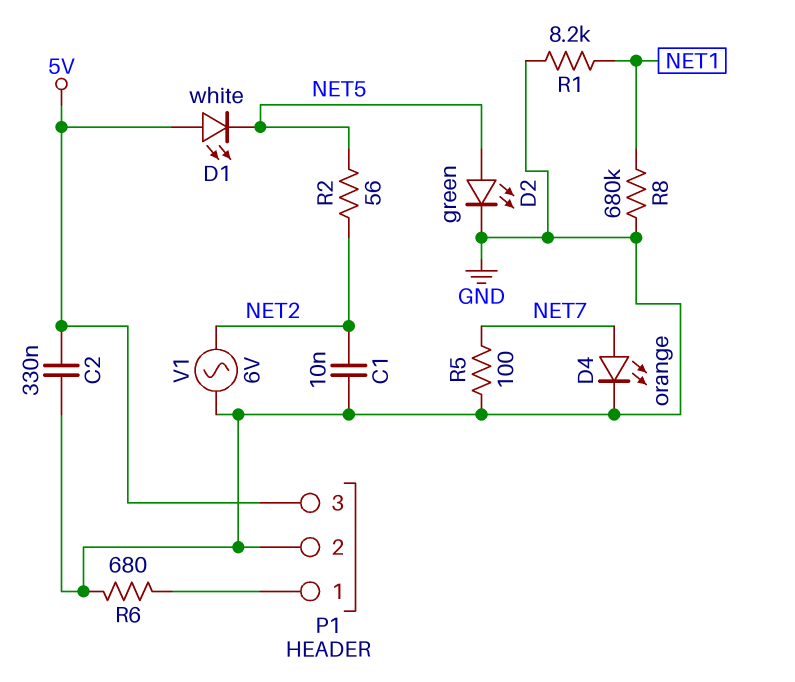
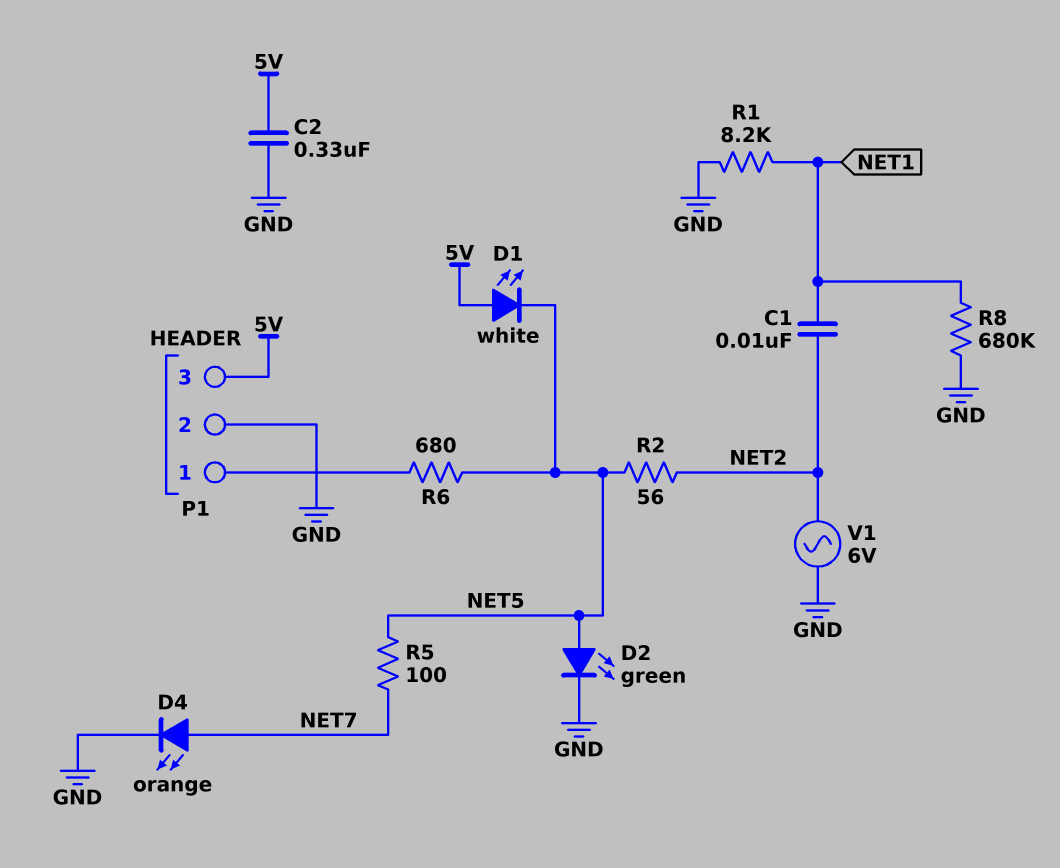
C1: 10nF (GND, NET2) -> 10nF (NET1, NET2)
R5: 100 (GND, NET7) -> 100 (NET5, NET7)
R6: 680 (GND, P1/1) -> 680 (NET5, P1/1)

